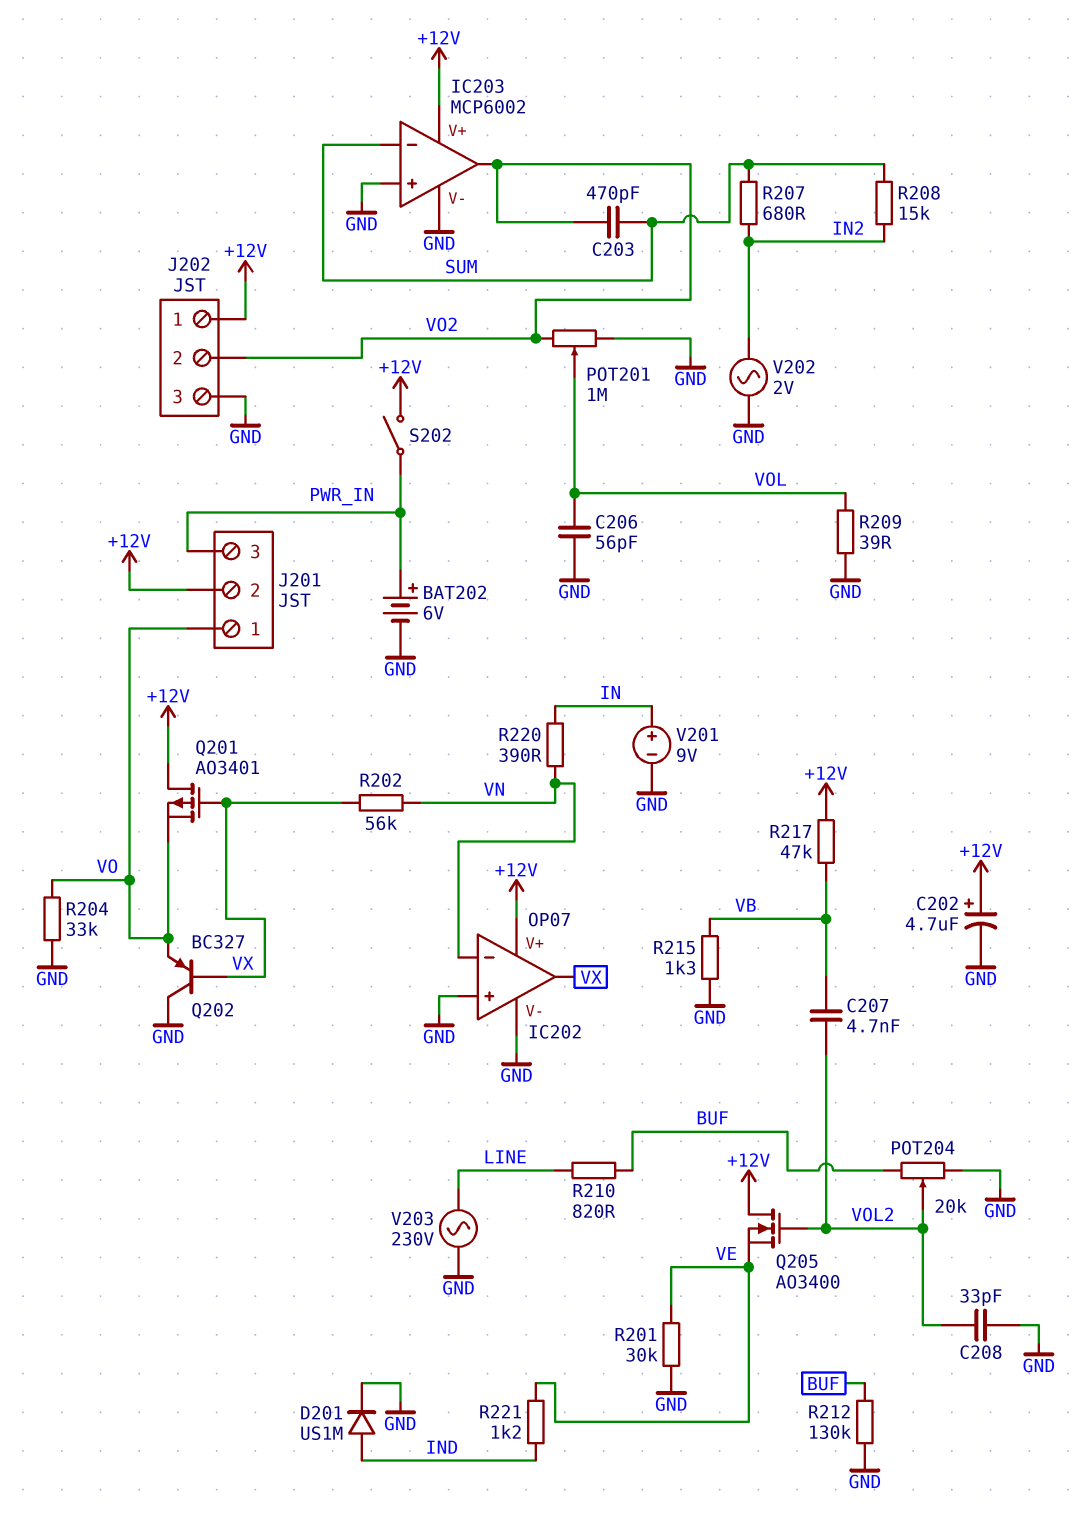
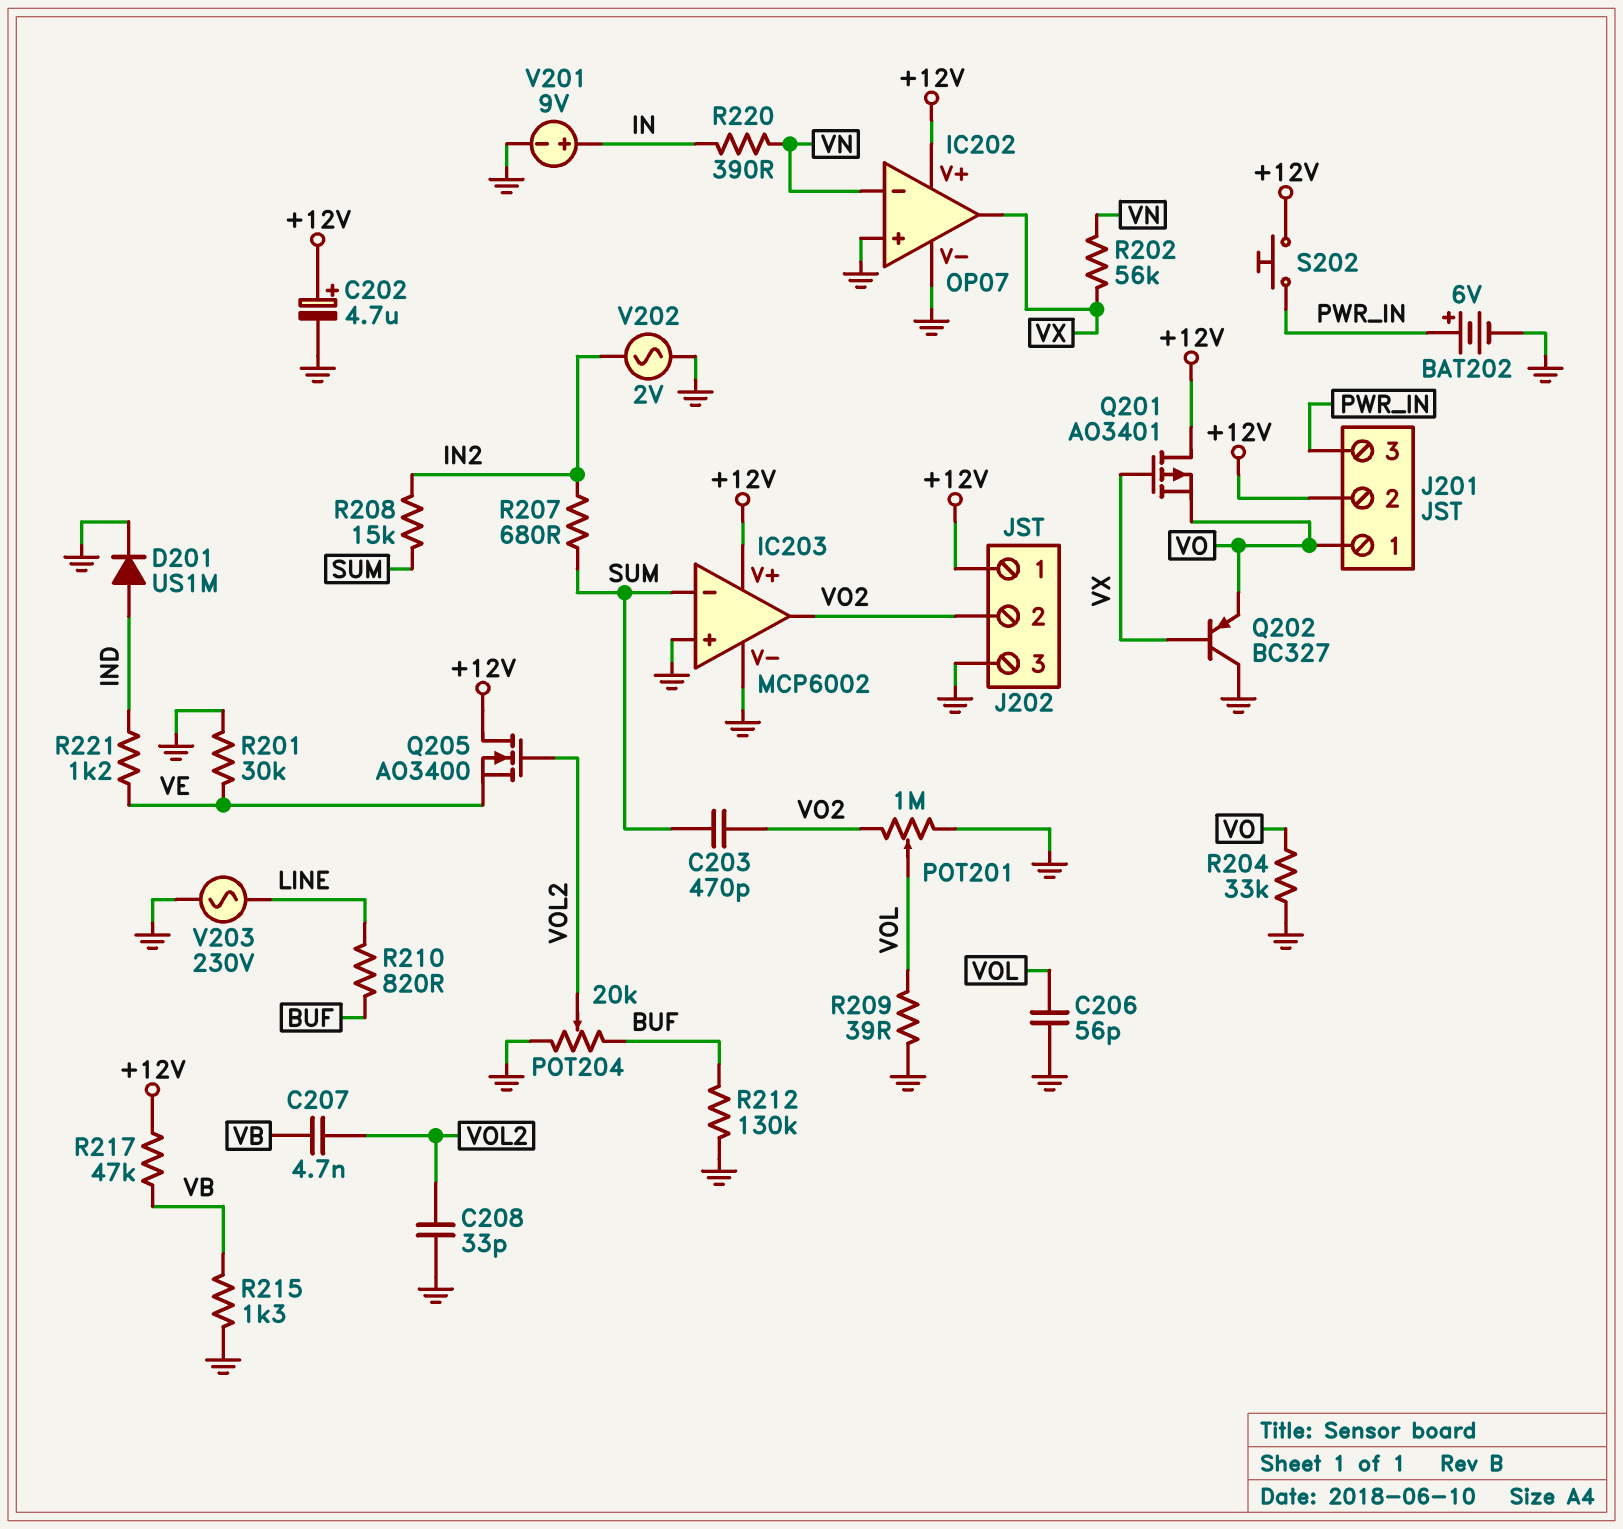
S202: switch (+12V, PWR_IN) -> button (+12V, PWR_IN)

